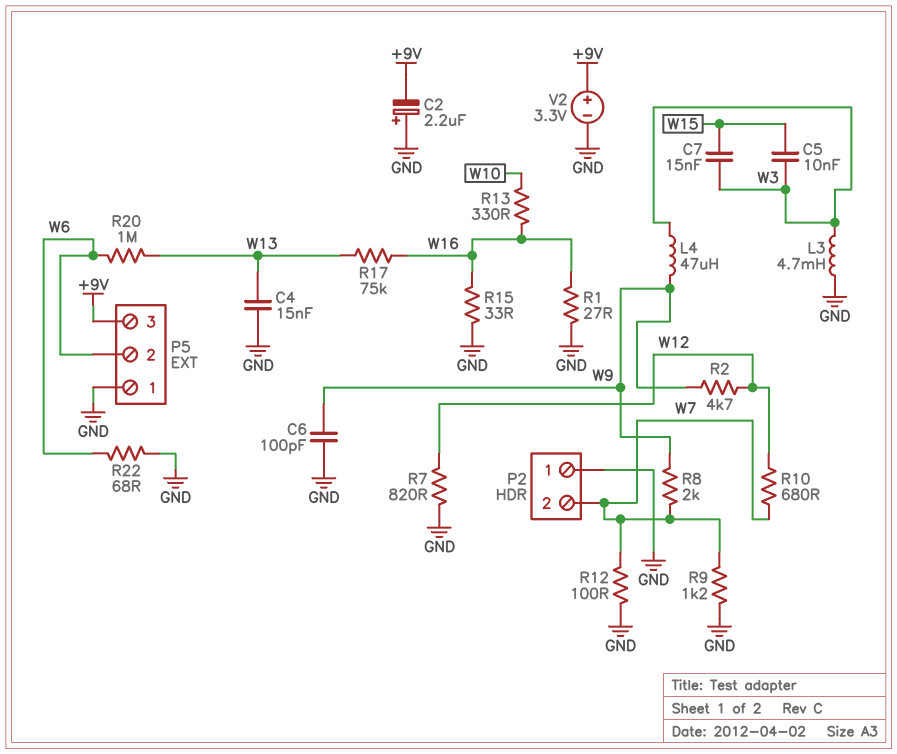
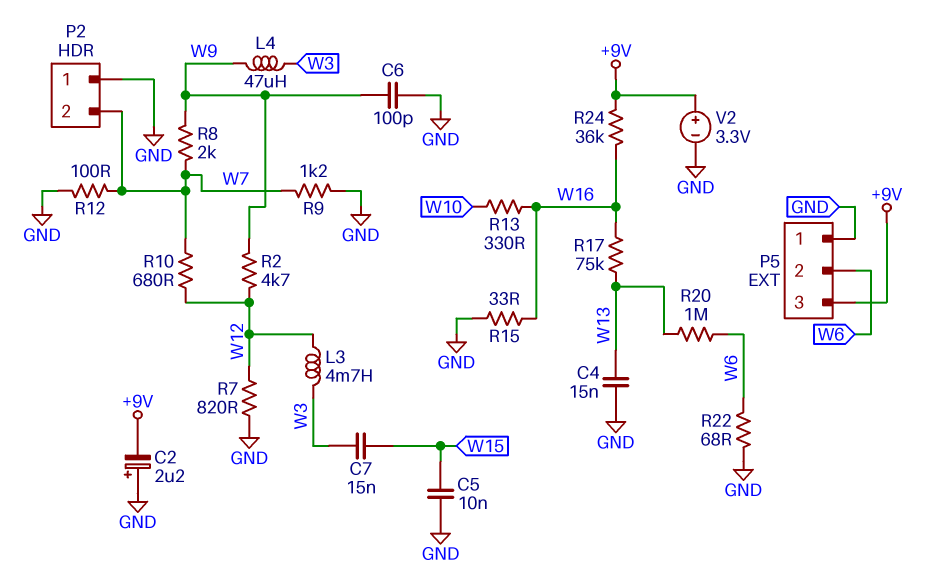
C5: 10nF (W3, W15) -> 10nF (GND, W15)
L3: 4.7mH (GND, W3) -> 4.7mH (W3, W12)
R1: 27 (GND, W16) -> none
R24: none -> 36k (+9V, W16)

